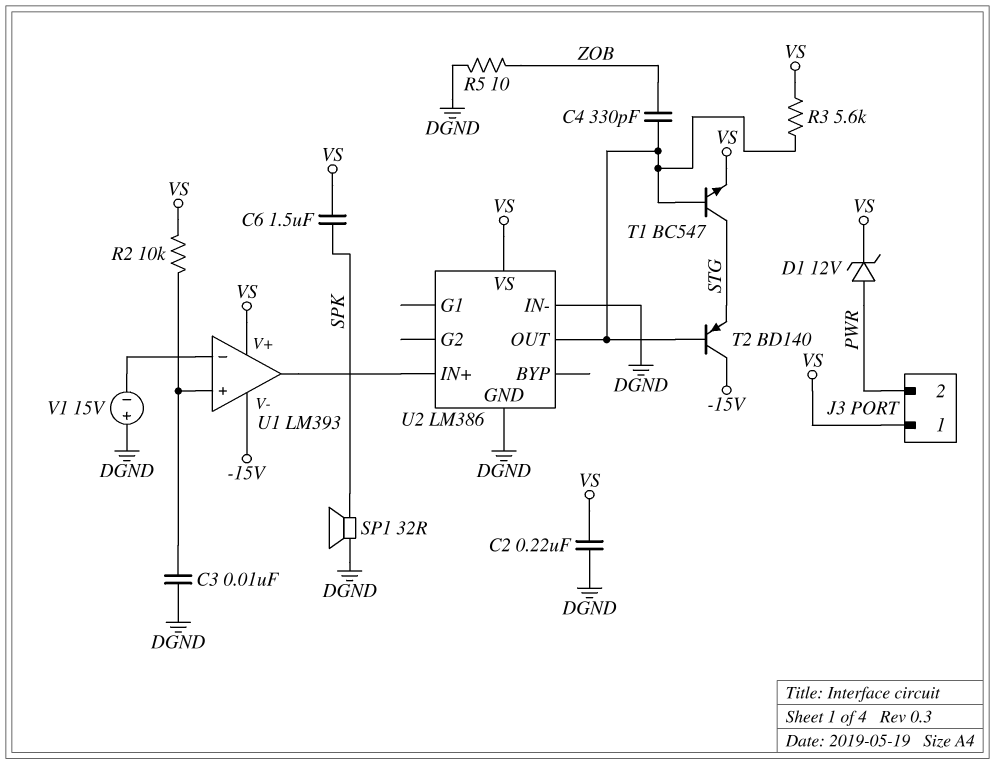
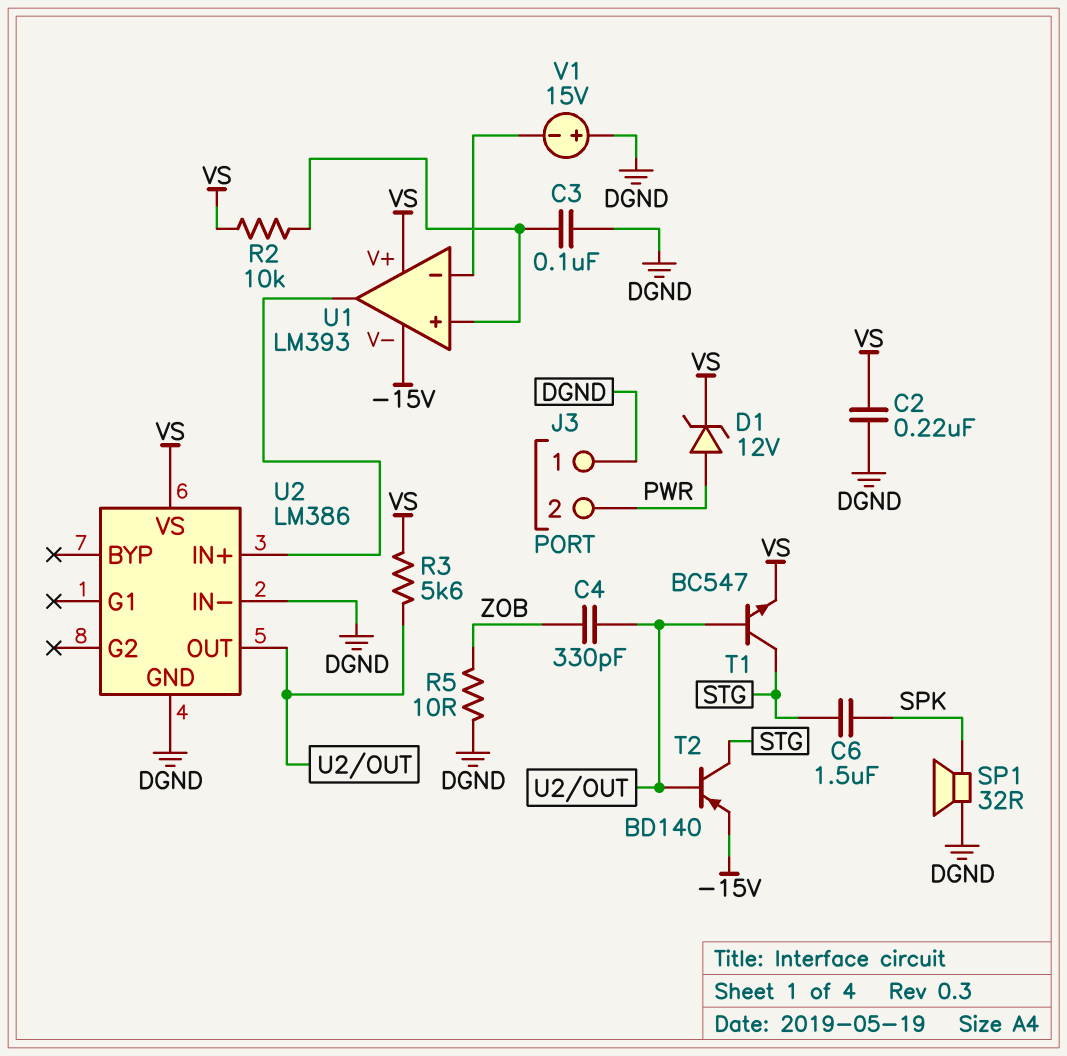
C3: 10nF (DGND, U1/in+) -> 100nF (DGND, U1/in+)
C6: 1.5uF (SPK, VS) -> 1.5uF (SPK, STG)
J3 pin 1: VS -> DGND
T2: PNP BD140 (B U2/OUT, C -15V, E STG) -> PNP BD140 (B U2/OUT, C STG, E -15V)

